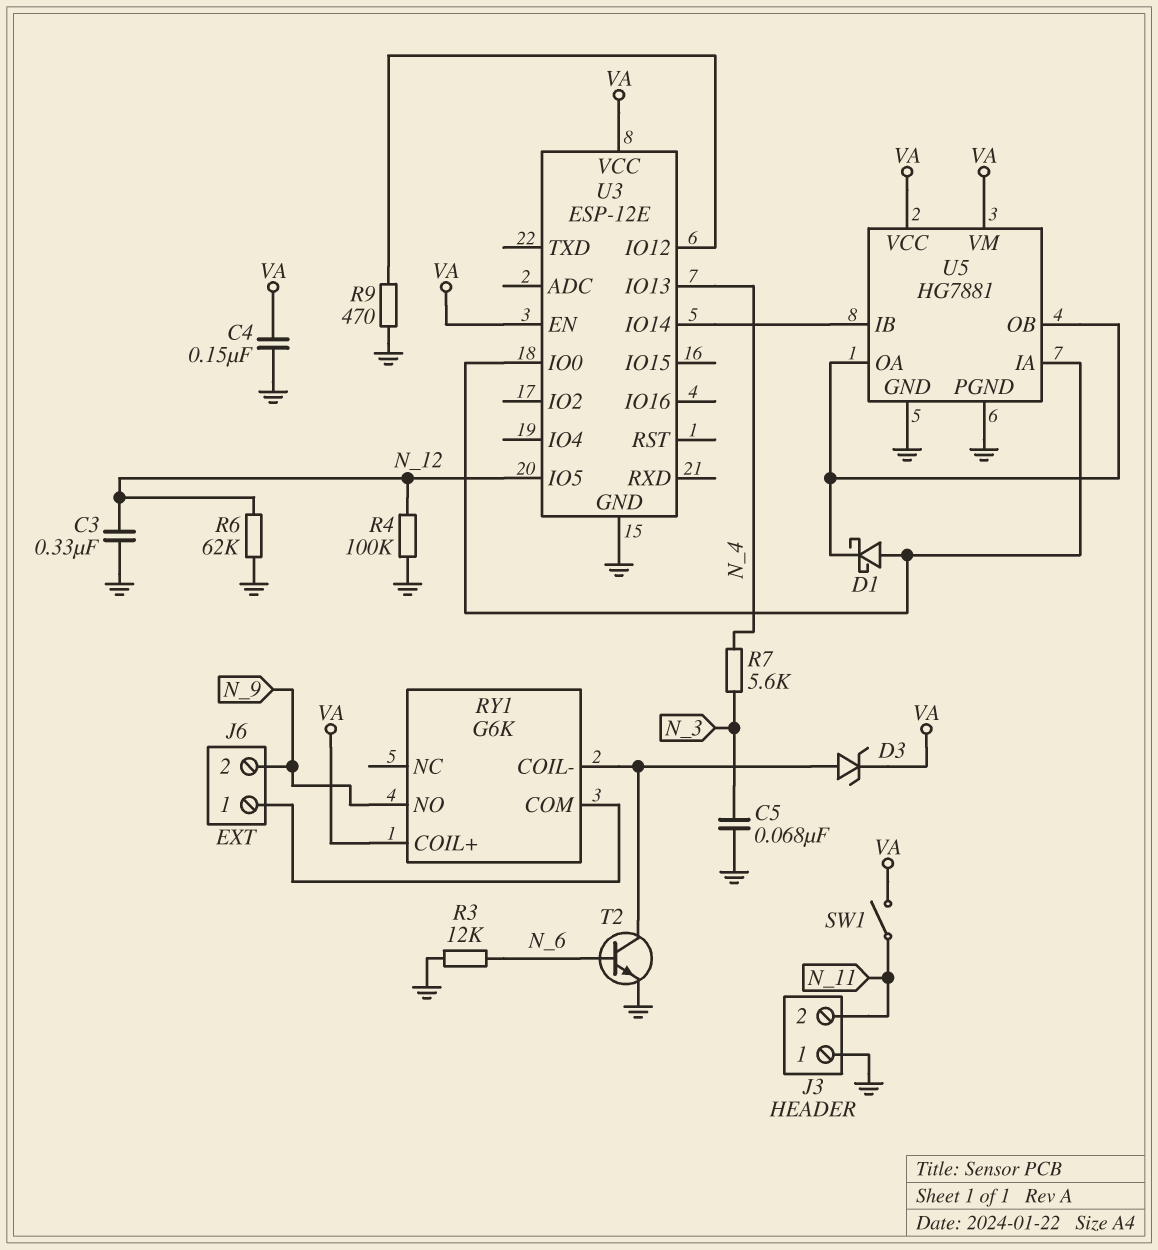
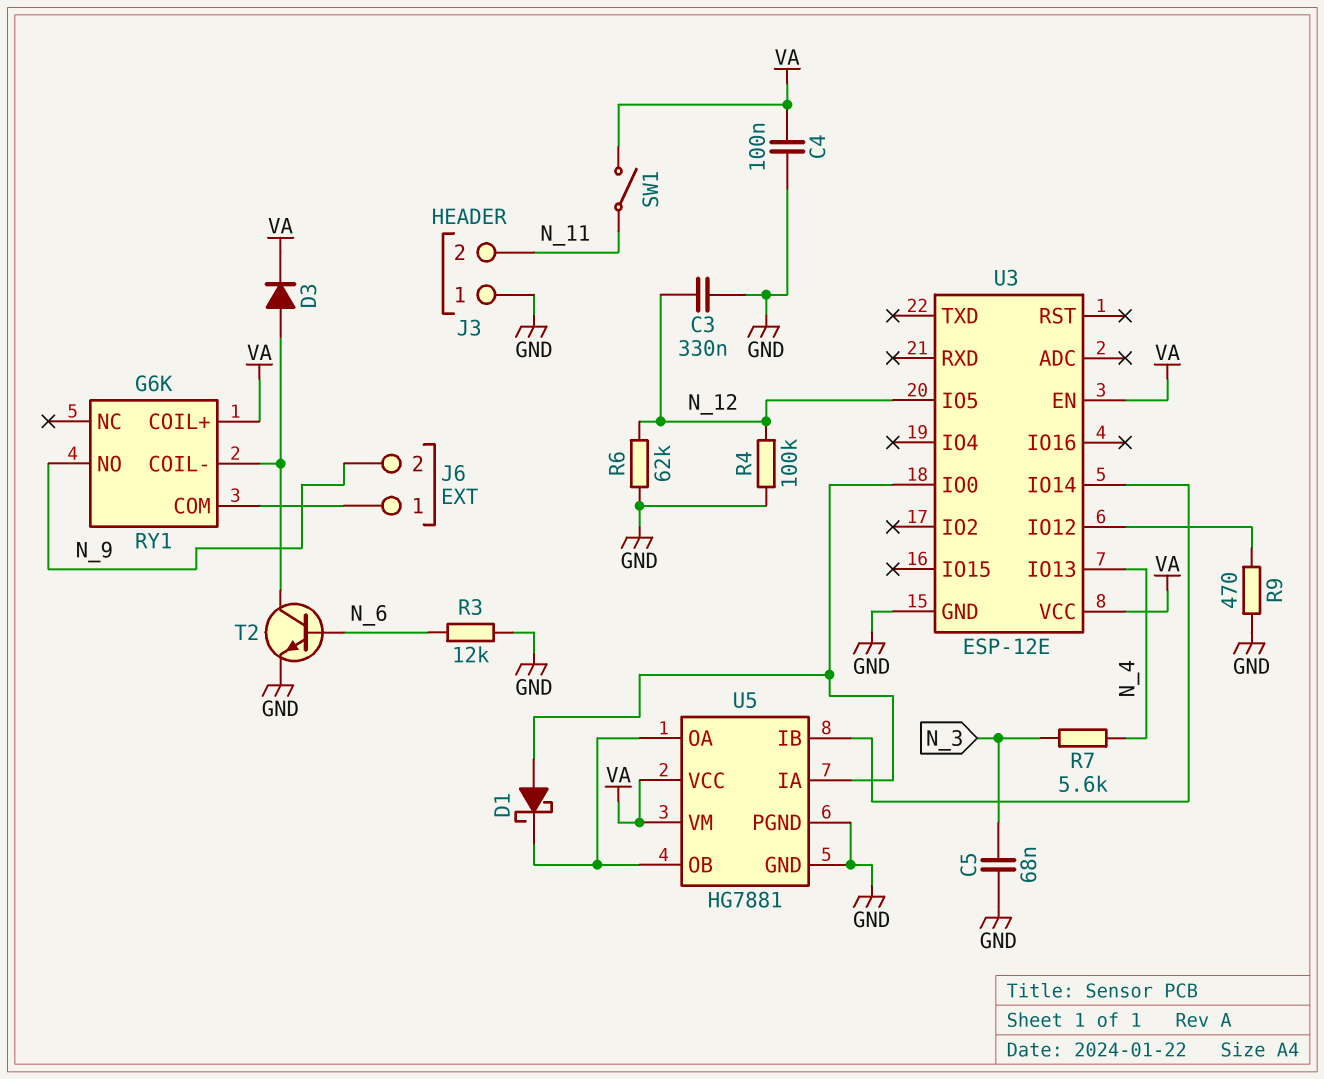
C4: 150nF (GND, VA) -> 100nF (GND, VA)
D3: zener (A RY1/COIL-, K VA) -> diode (A RY1/COIL-, K VA)

